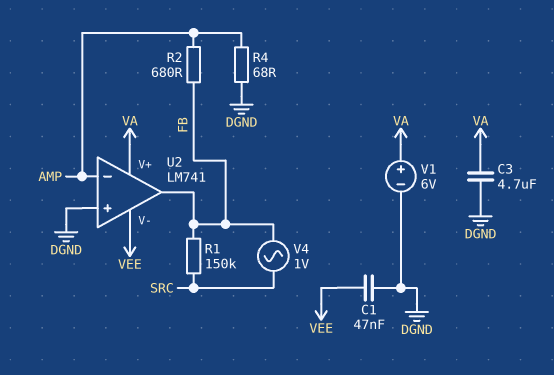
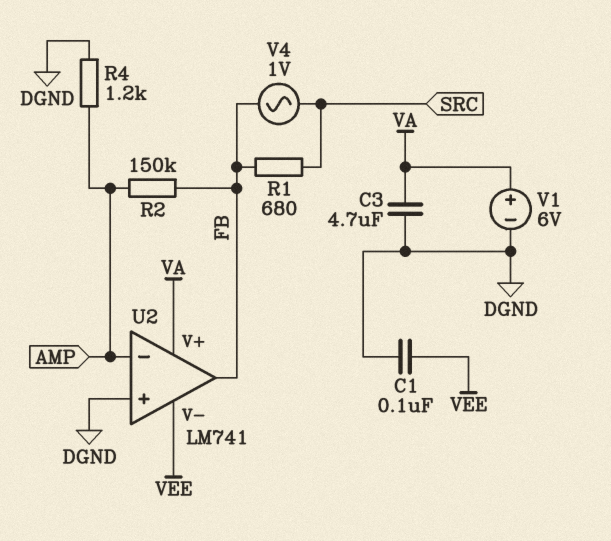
C1: 47nF (DGND, VEE) -> 100nF (DGND, VEE)
R1: 150k (FB, SRC) -> 680 (FB, SRC)
R2: 680 (AMP, FB) -> 150k (AMP, FB)
R4: 68 (AMP, DGND) -> 1.2k (AMP, DGND)

